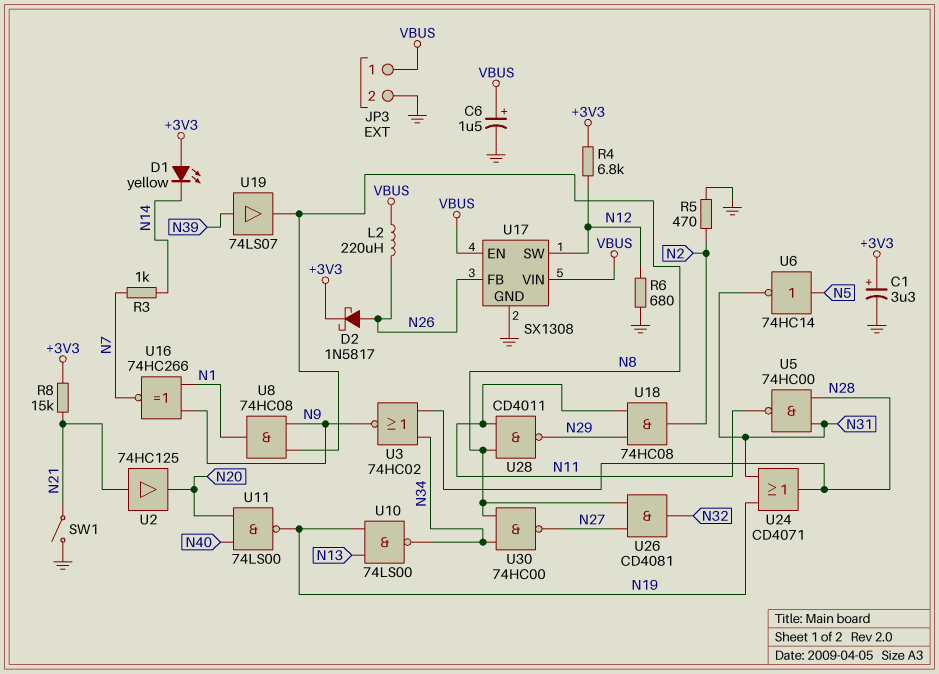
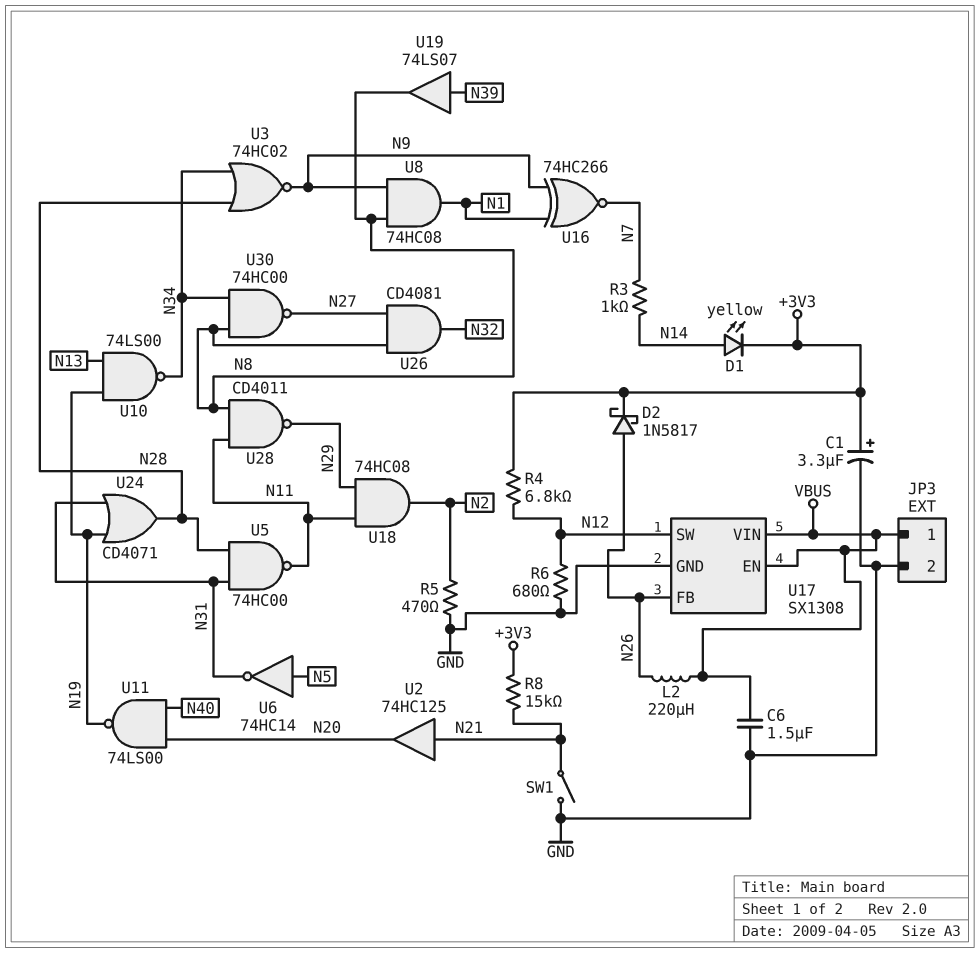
C6: 1.5uF (plus VBUS, minus GND) -> 1.5uF (GND, VBUS)
D1: LED yellow (A +3V3, K N14) -> LED yellow (A N14, K +3V3)

